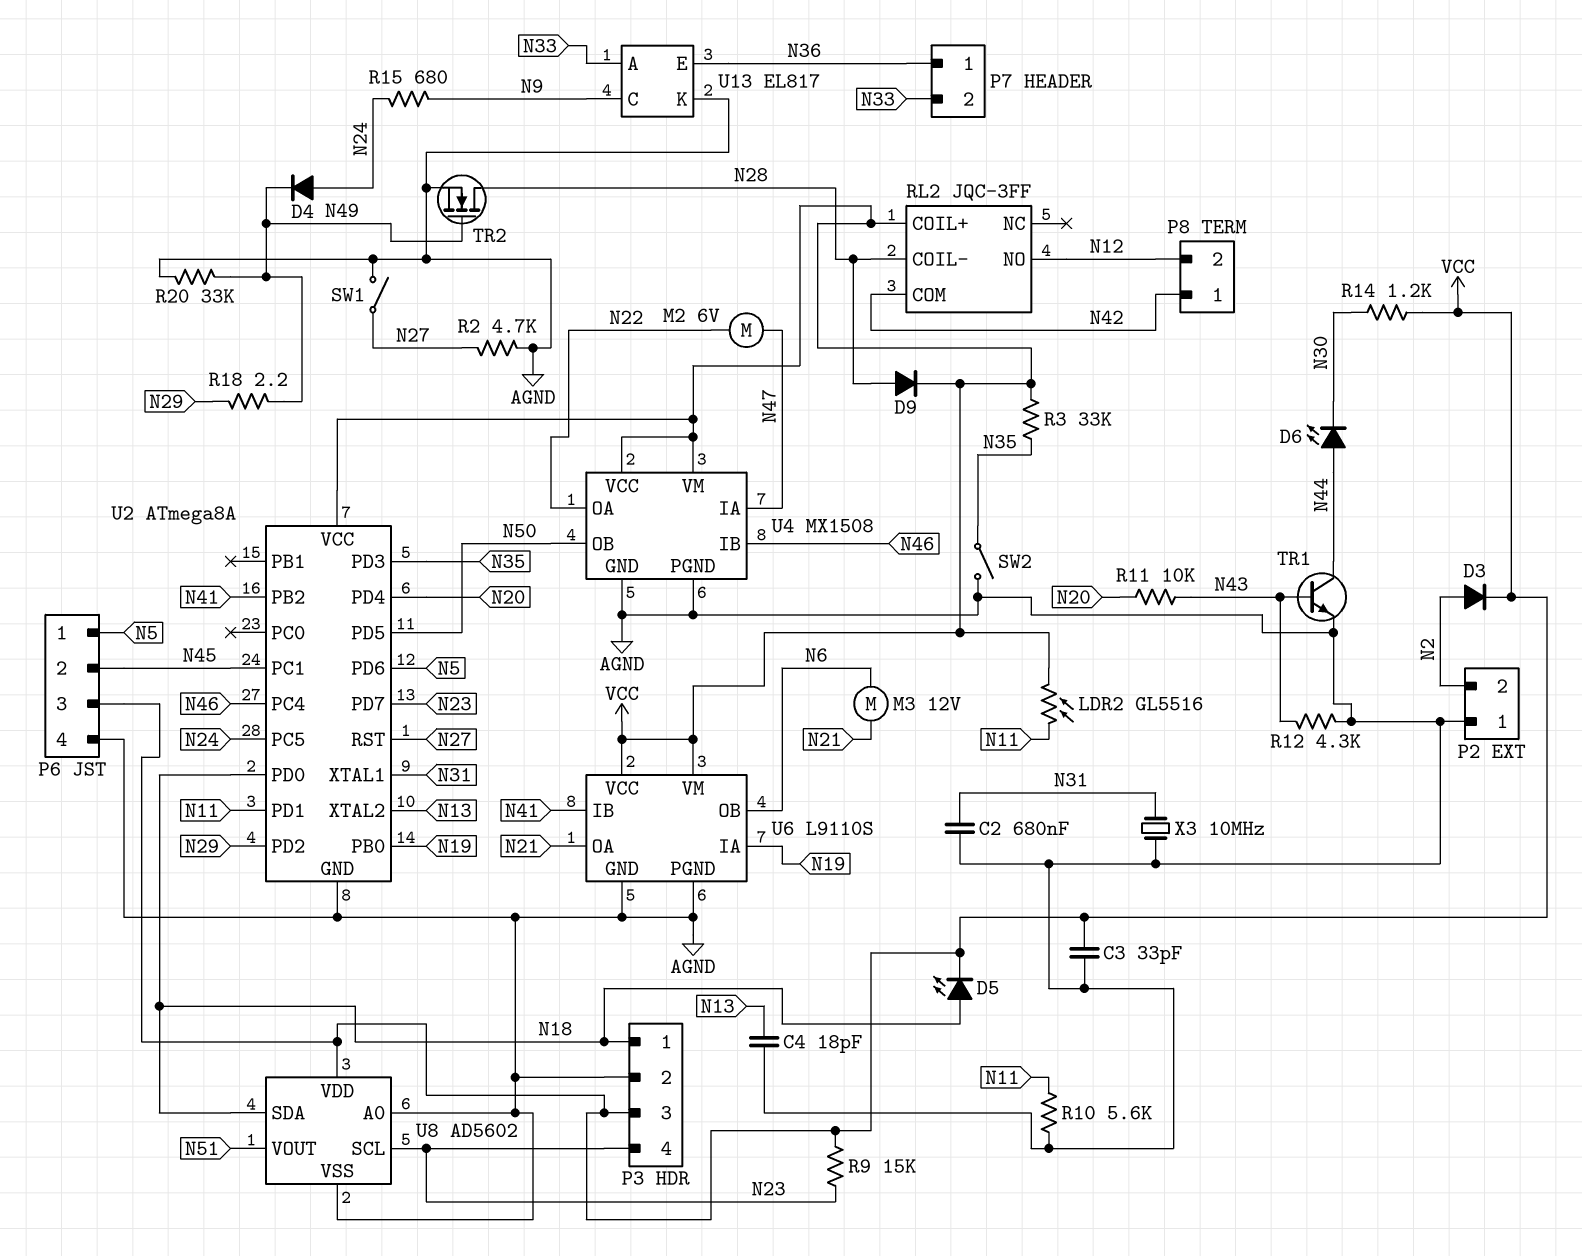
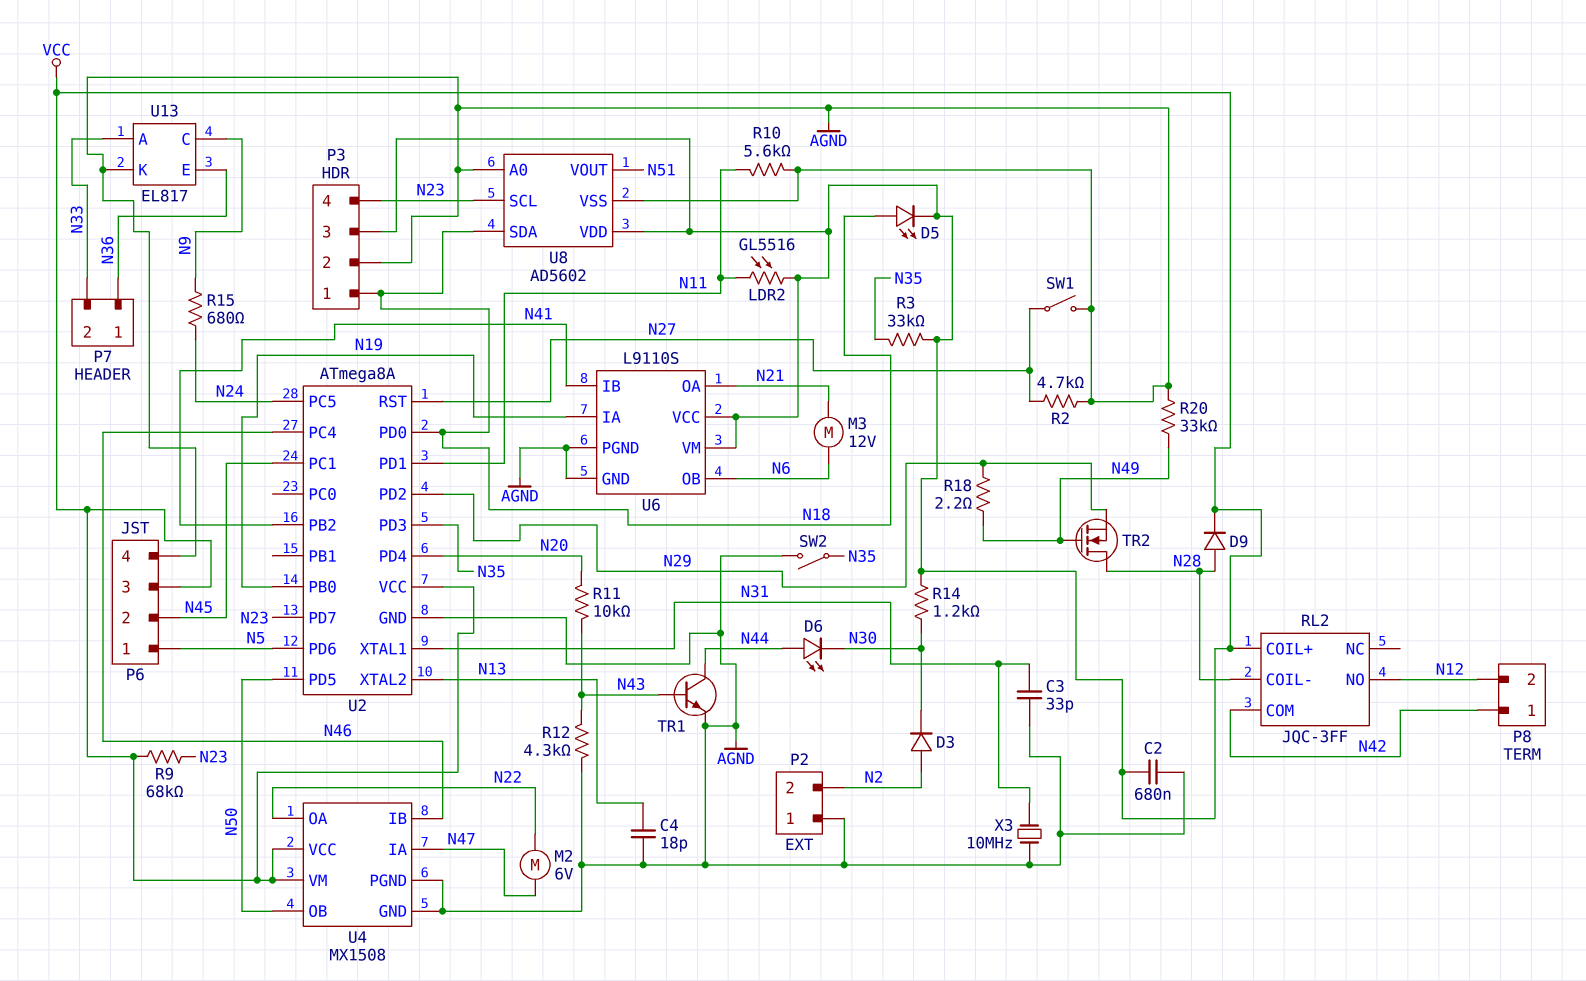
C2: 680nF (AGND, N31) -> 680nF (AGND, VCC)
C3: 33pF (AGND, VCC) -> 33pF (AGND, N31)
D3: diode (A N2, K VCC) -> diode (A N2, K N30)
D4: diode (A N24, K N49) -> none
R9: 15k (N23, VCC) -> 68k (N23, VCC)
TR2: NMOS (G N49, D N28, S AGND) -> NMOS (G N49, D N28, S N29)

